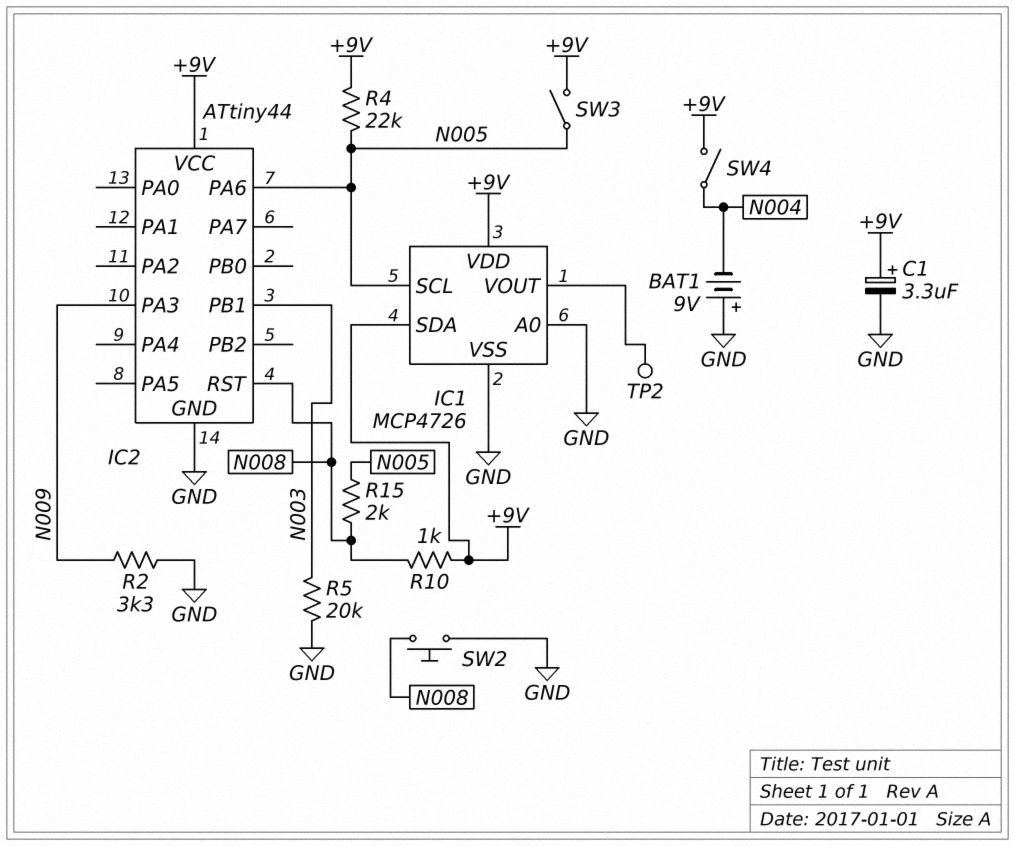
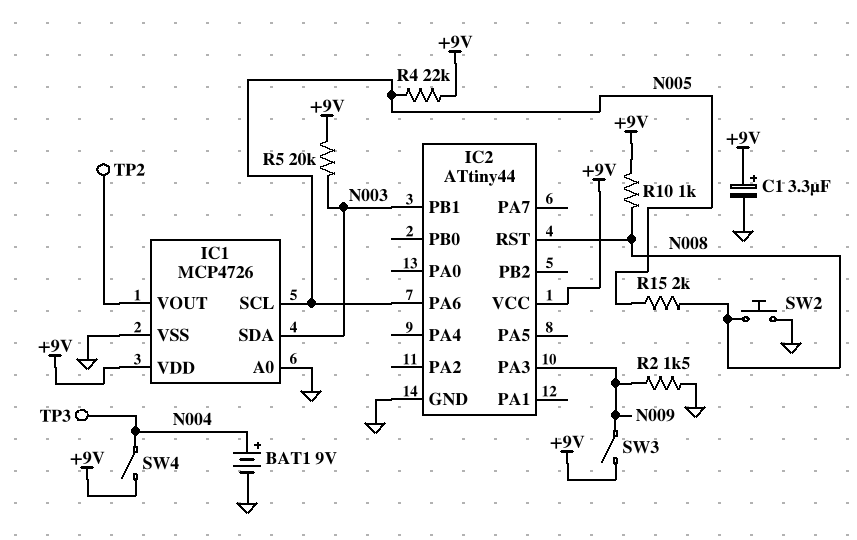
BAT1: 9V (plus GND, minus N004) -> 9V (plus N004, minus GND)
IC1 pin SDA: +9V -> N003
R2: 3.3k (GND, N009) -> 1.5k (GND, N009)
R5: 20k (GND, N003) -> 20k (+9V, N003)
SW3: switch (+9V, N005) -> switch (+9V, N009)
TP3: none -> test point (N004)

